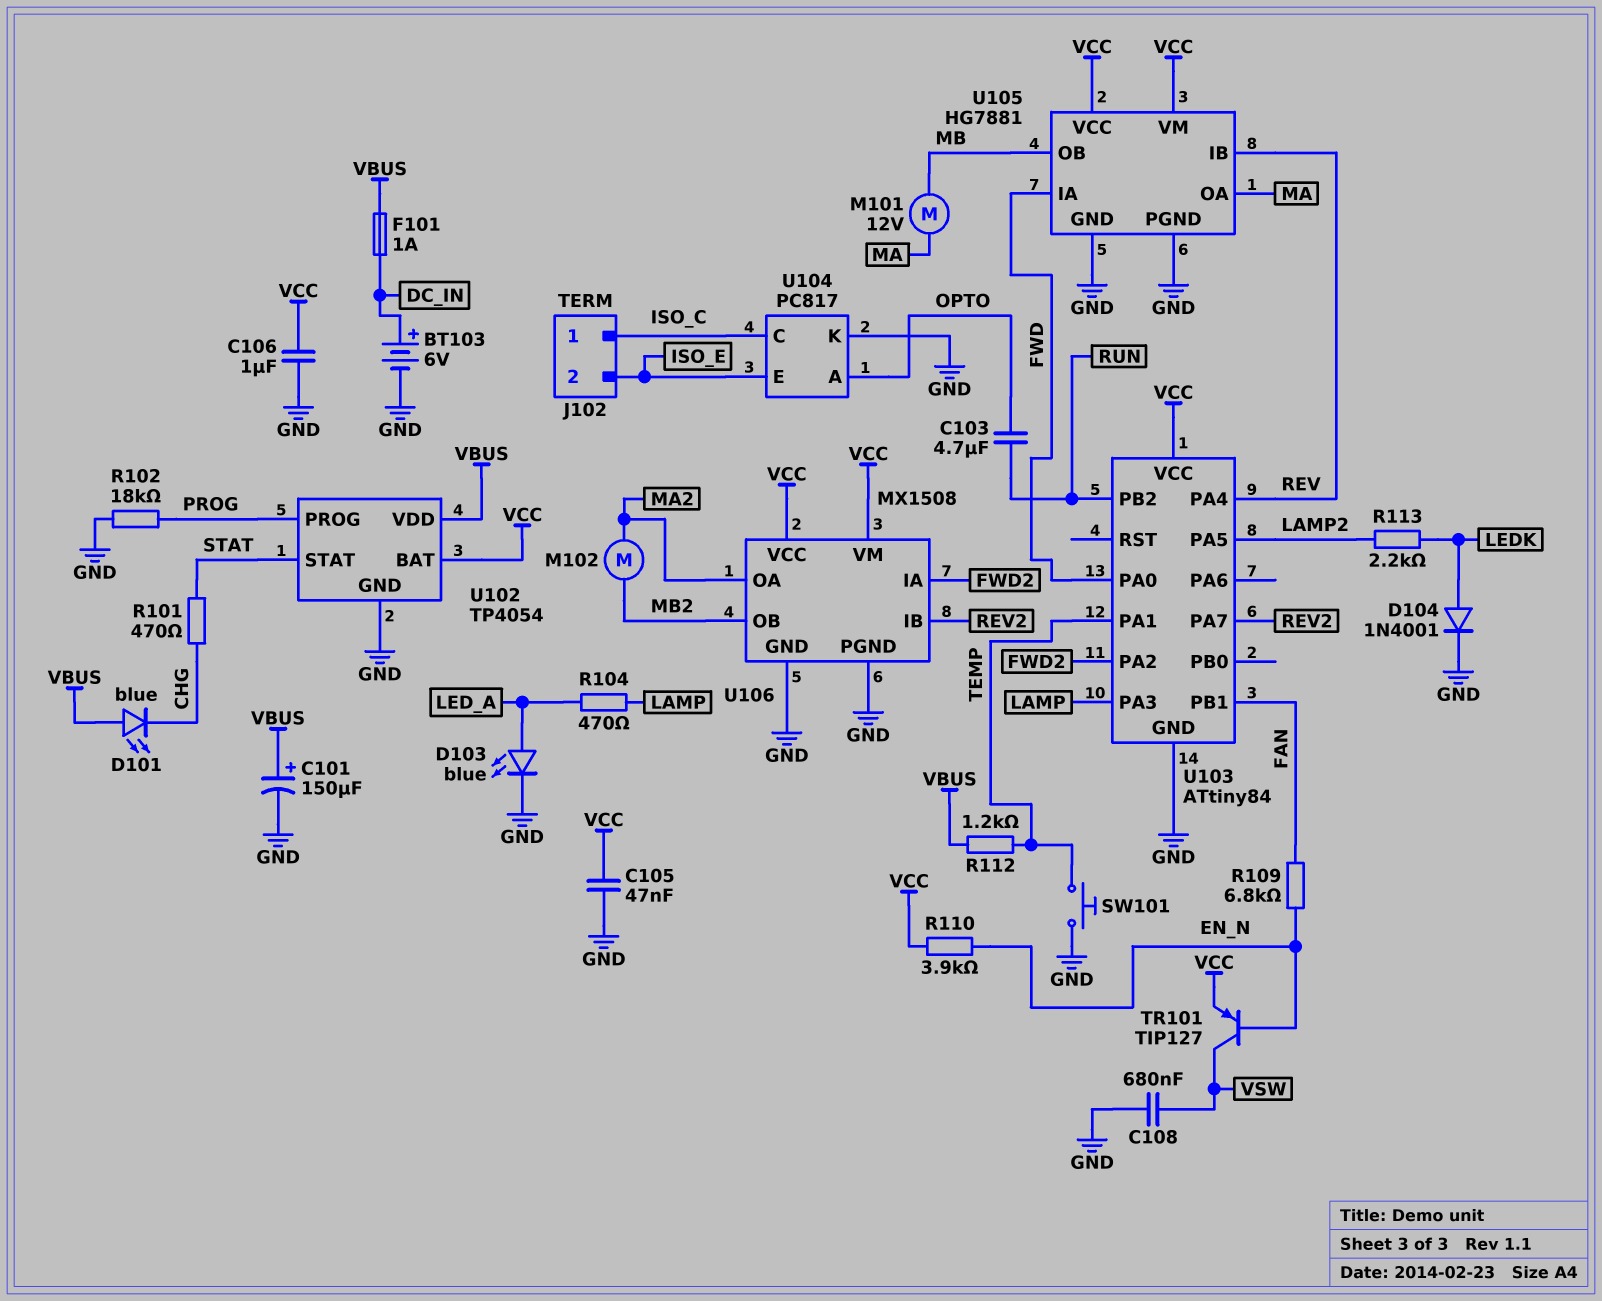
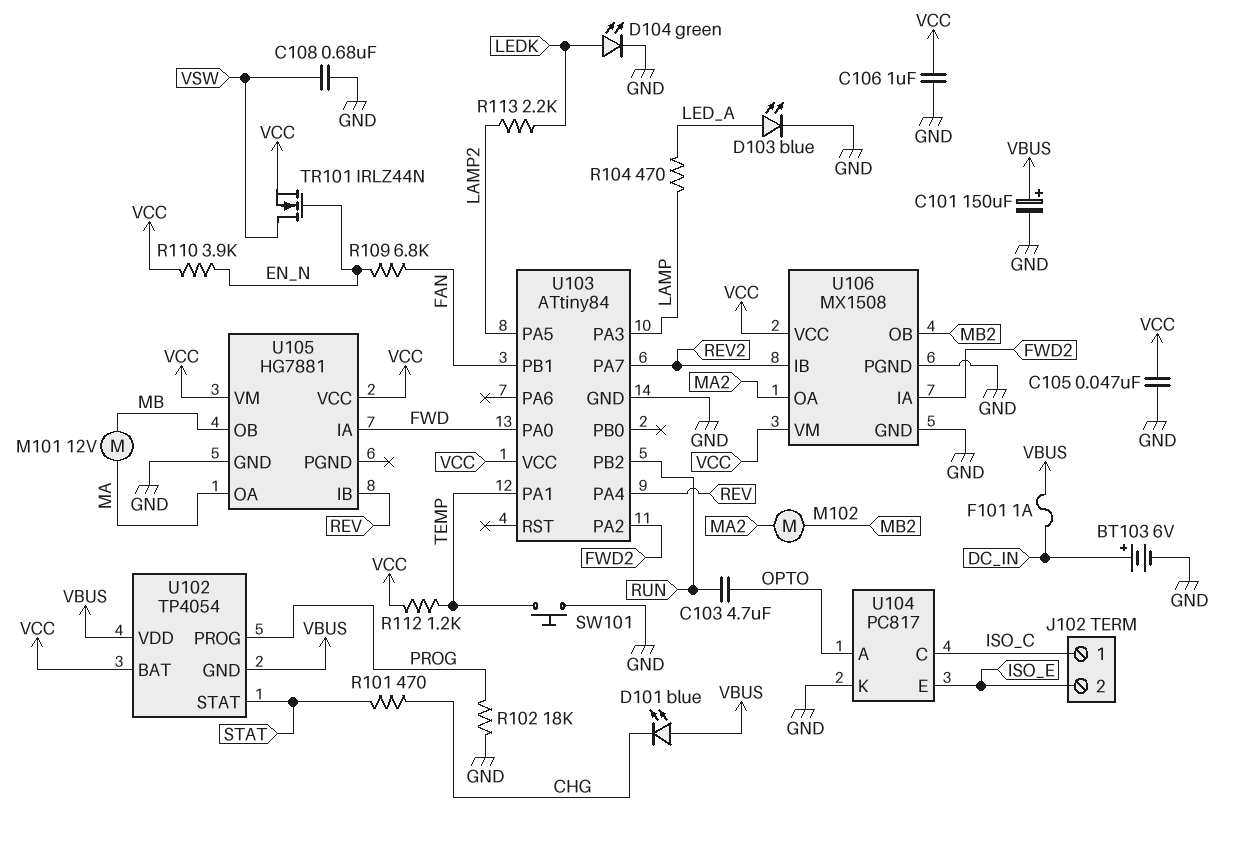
D104: diode 1N4001 (A LEDK, K GND) -> LED green (A LEDK, K GND)
R112: 1.2k (TEMP, VBUS) -> 1.2k (TEMP, VCC)
TR101: PNP TIP127 (B EN_N, C VSW, E VCC) -> NMOS IRLZ44N (G EN_N, D VSW, S VCC)
U102 pin GND: GND -> VBUS
U105 pin PGND: GND -> none

